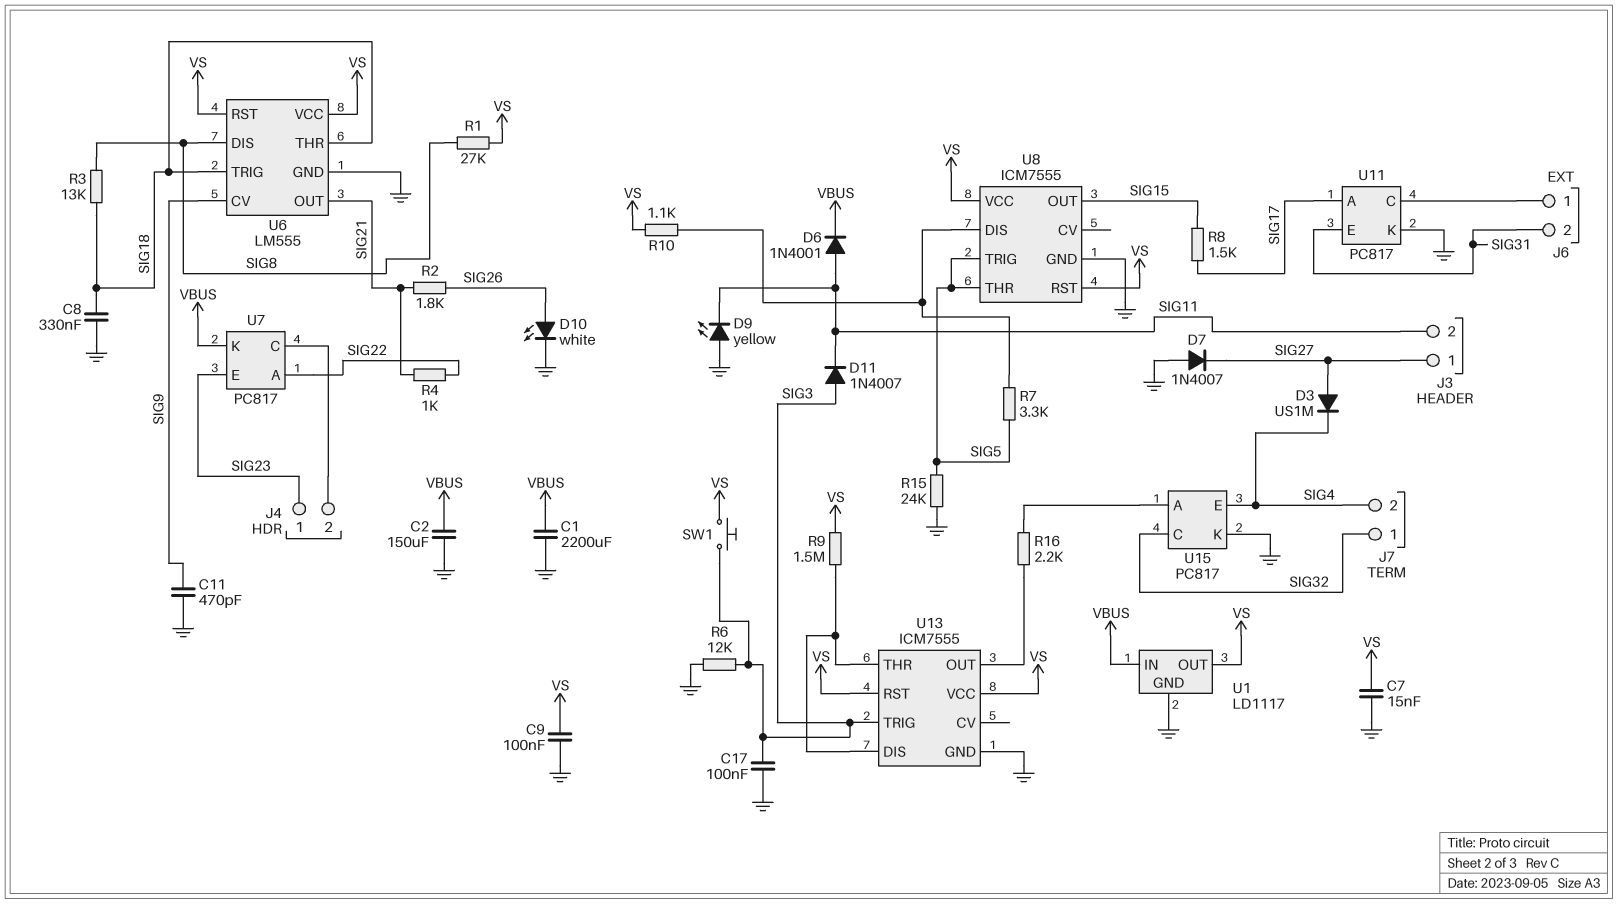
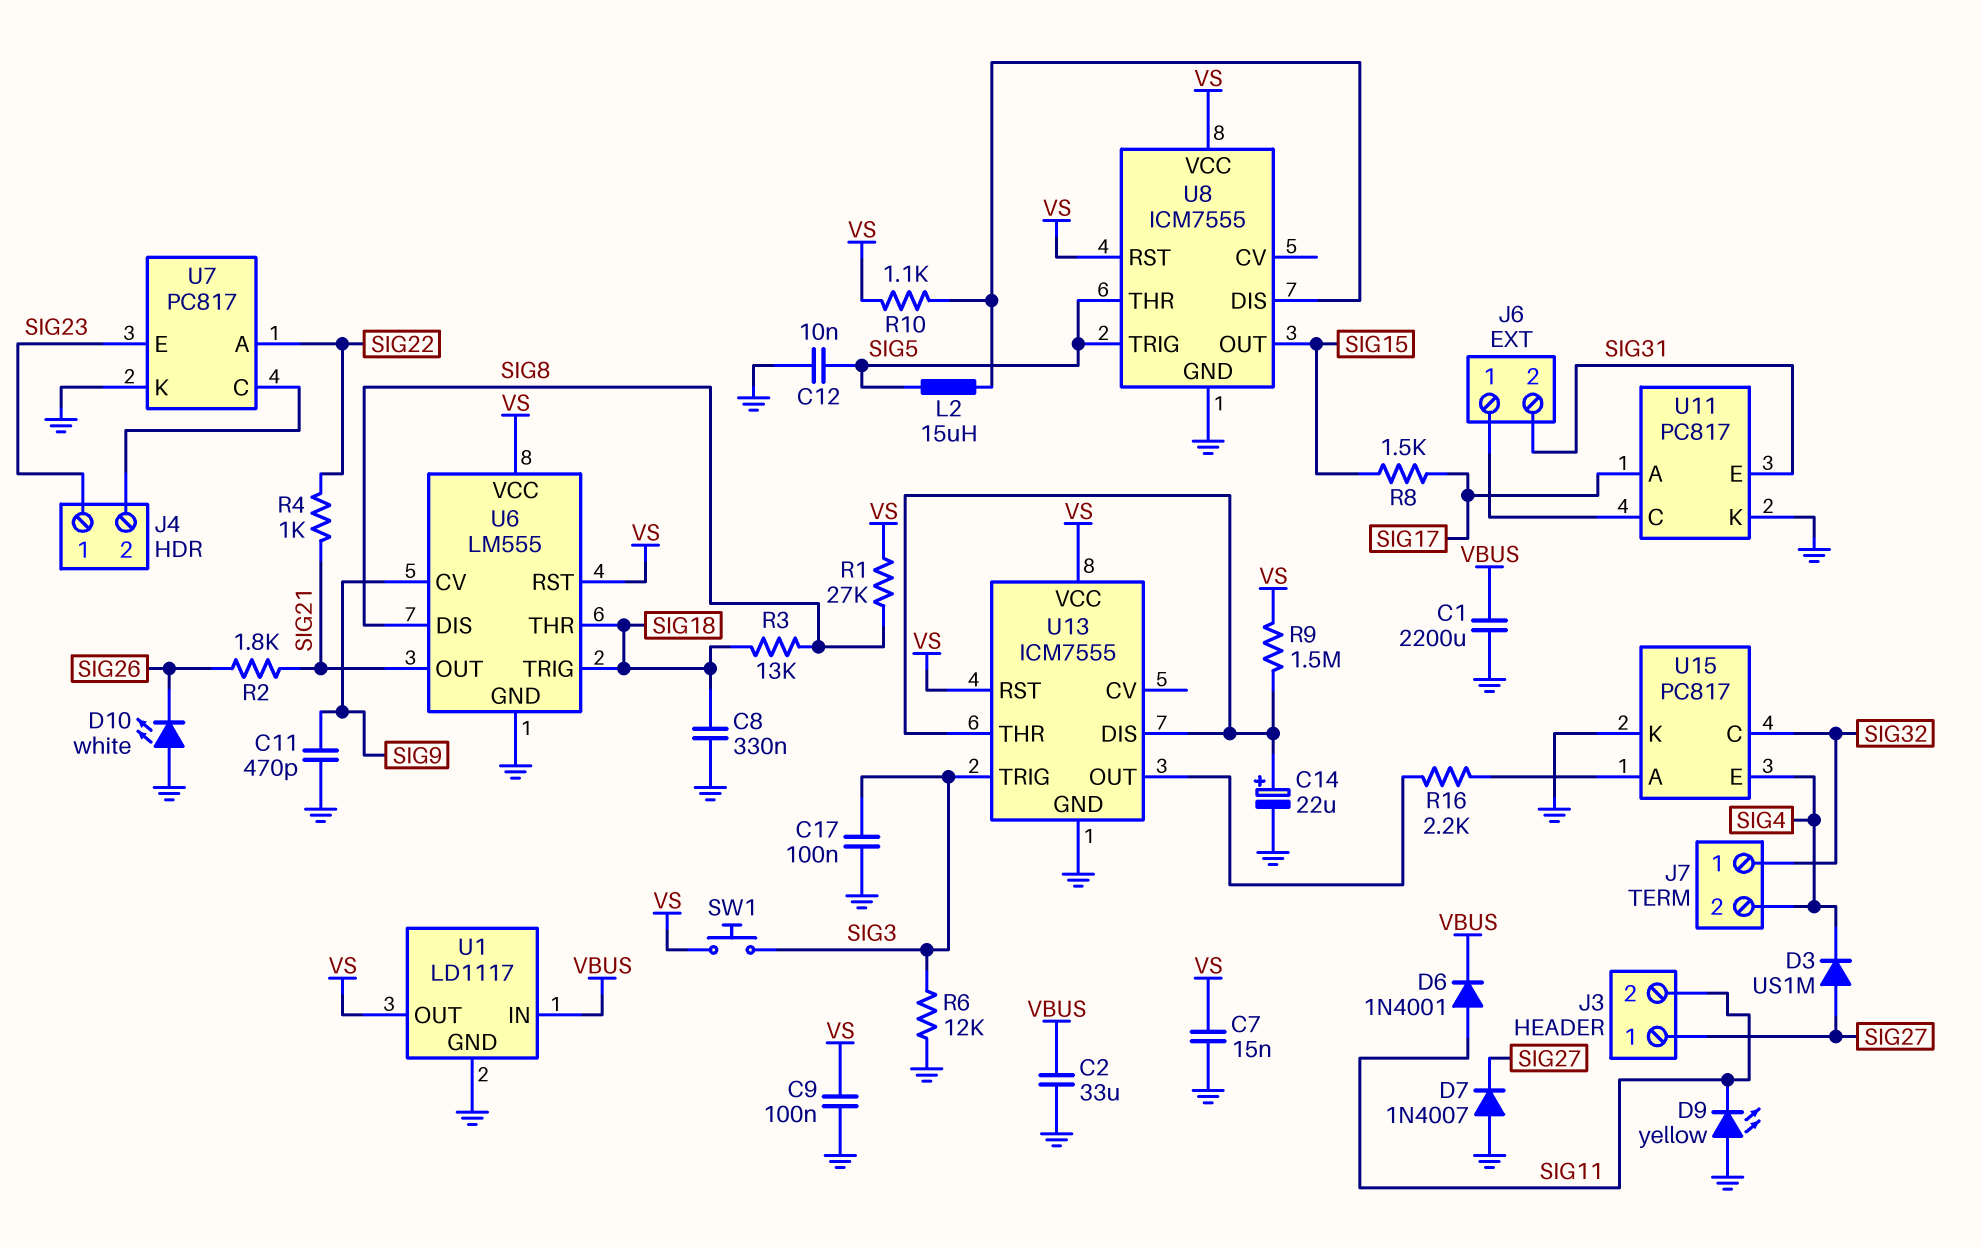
C2: 150uF (GND, VBUS) -> 33uF (GND, VBUS)
C12: none -> 10nF (GND, SIG5)
C14: none -> 22uF (plus U13/DIS, minus GND)
D10: LED white (A SIG26, K GND) -> LED white (A GND, K SIG26)
D11: diode 1N4007 (A SIG3, K SIG11) -> none
L2: none -> 15uH (SIG5, U8/DIS)
R7: 3.3k (SIG5, U8/DIS) -> none
R15: 24k (GND, SIG5) -> none
U7 pin K: VBUS -> GND

